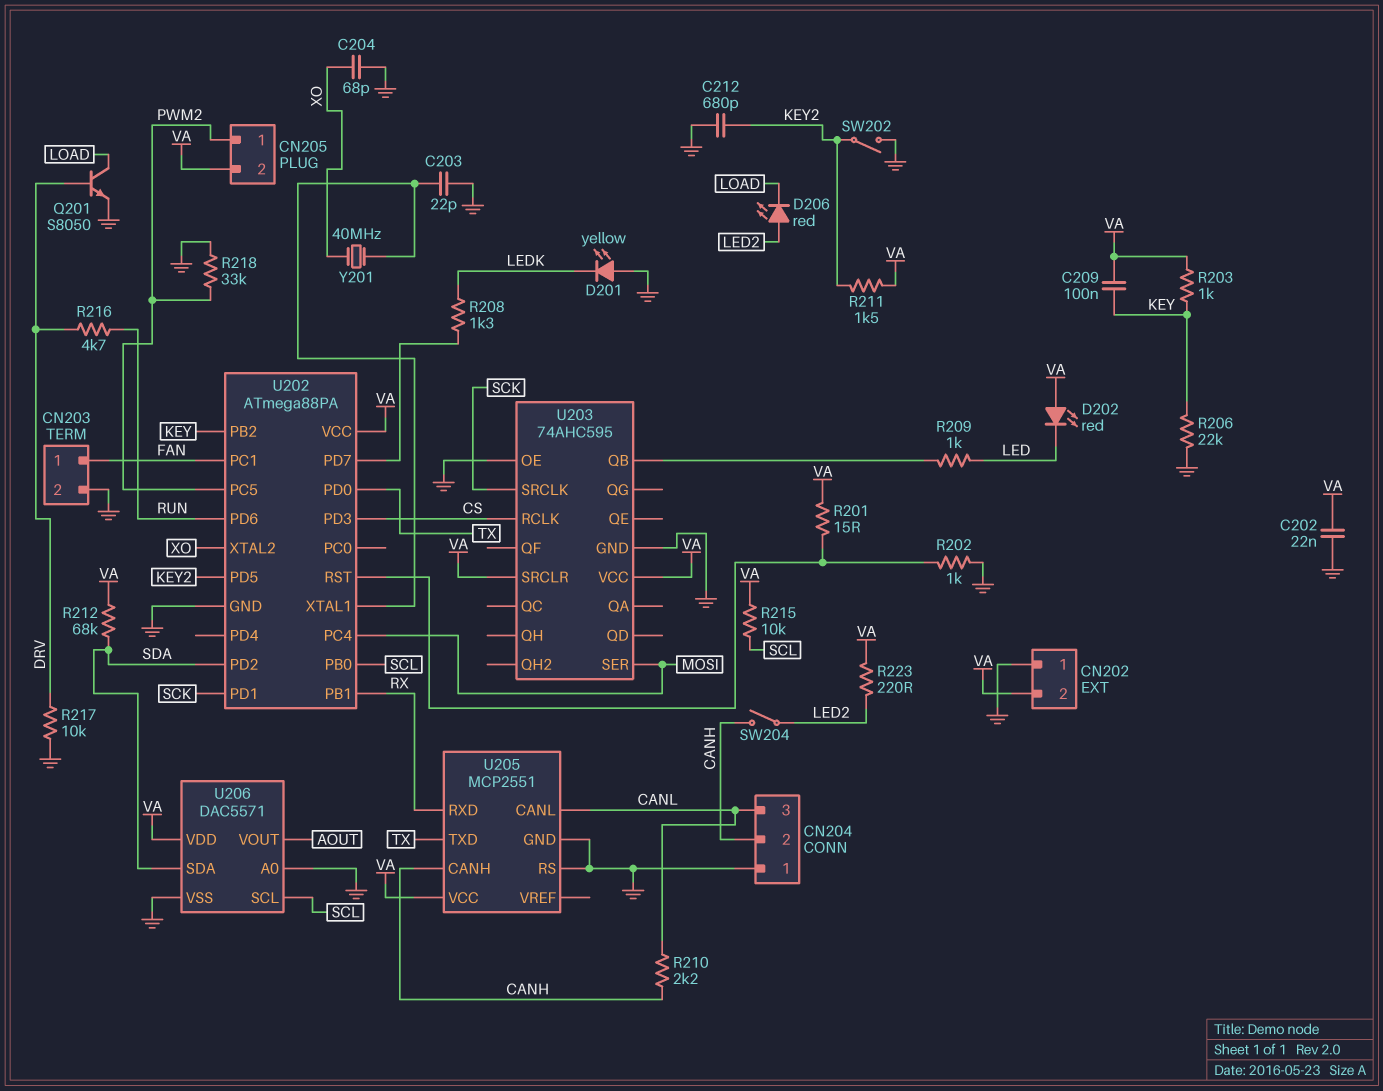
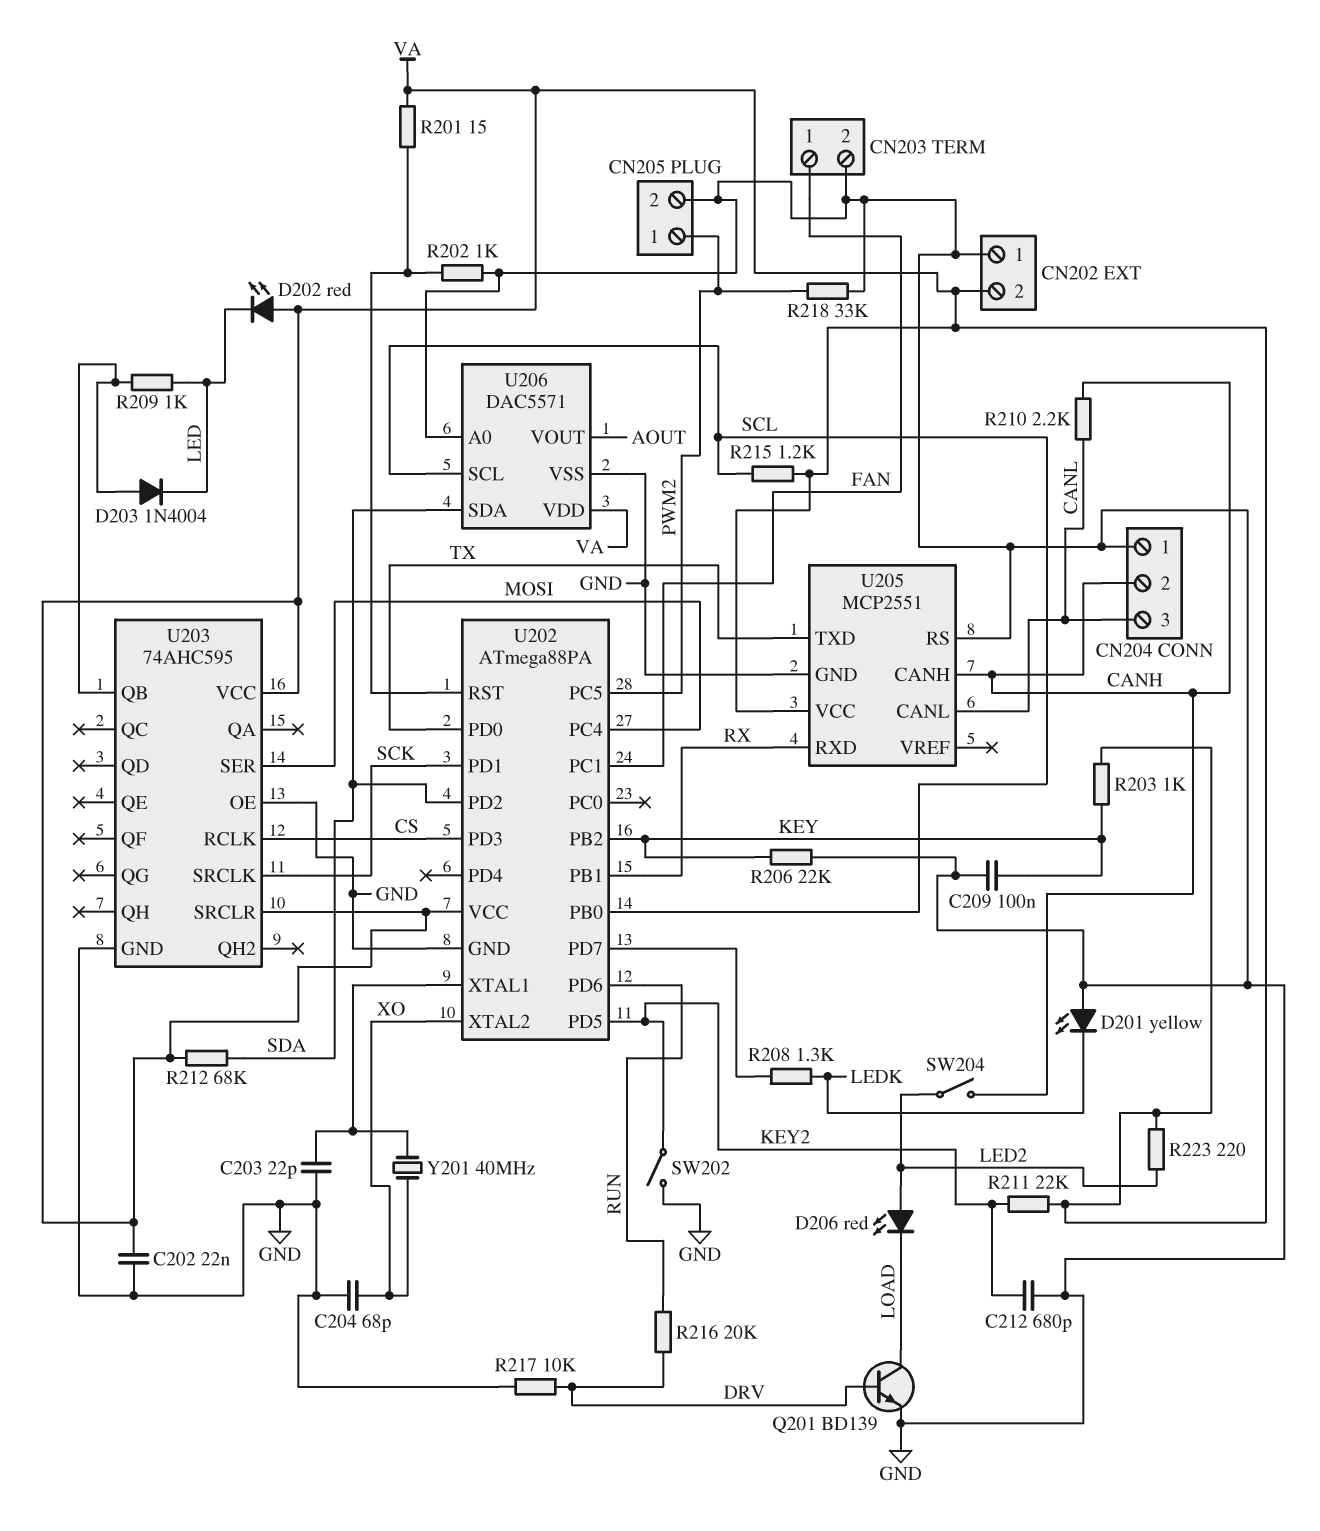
C209: 100nF (KEY, VA) -> 100nF (GND, KEY)
CN205 pin 2: VA -> GND
D203: none -> diode 1N4004 (A U203/QB, K LED)
Q201: NPN S8050 (B DRV, C LOAD, E GND) -> NPN BD139 (B DRV, C LOAD, E GND)
R211: 1.5k (KEY2, VA) -> 22k (KEY2, VA)
R215: 10k (SCL, VA) -> 1.2k (SCL, VA)
R216: 4.7k (DRV, RUN) -> 20k (DRV, RUN)

